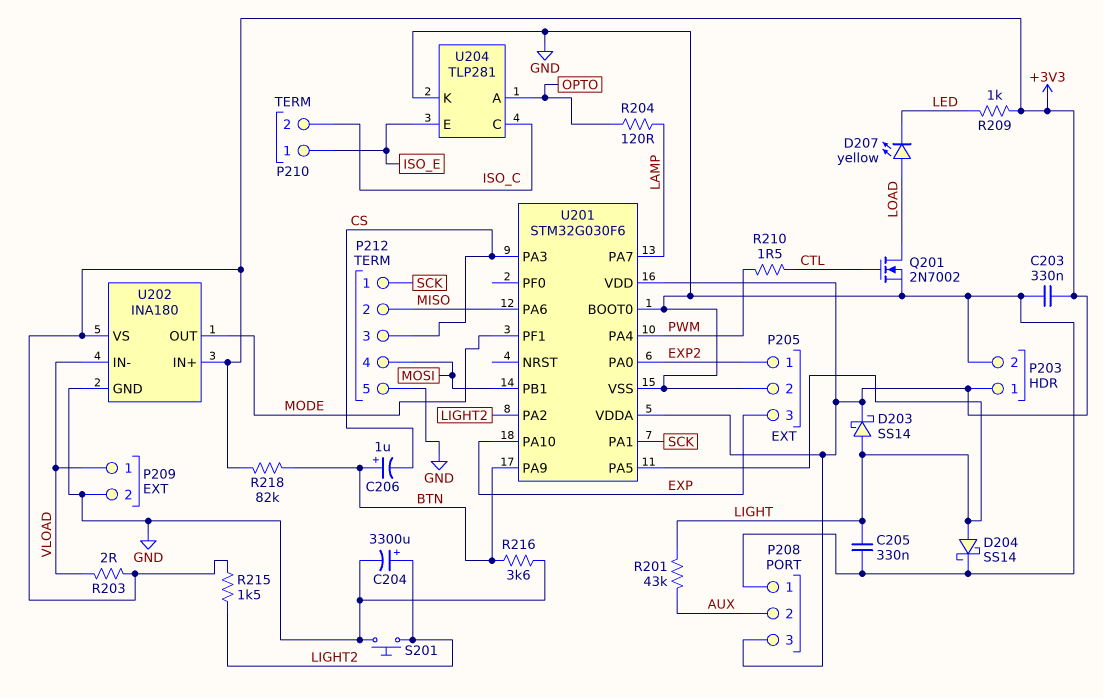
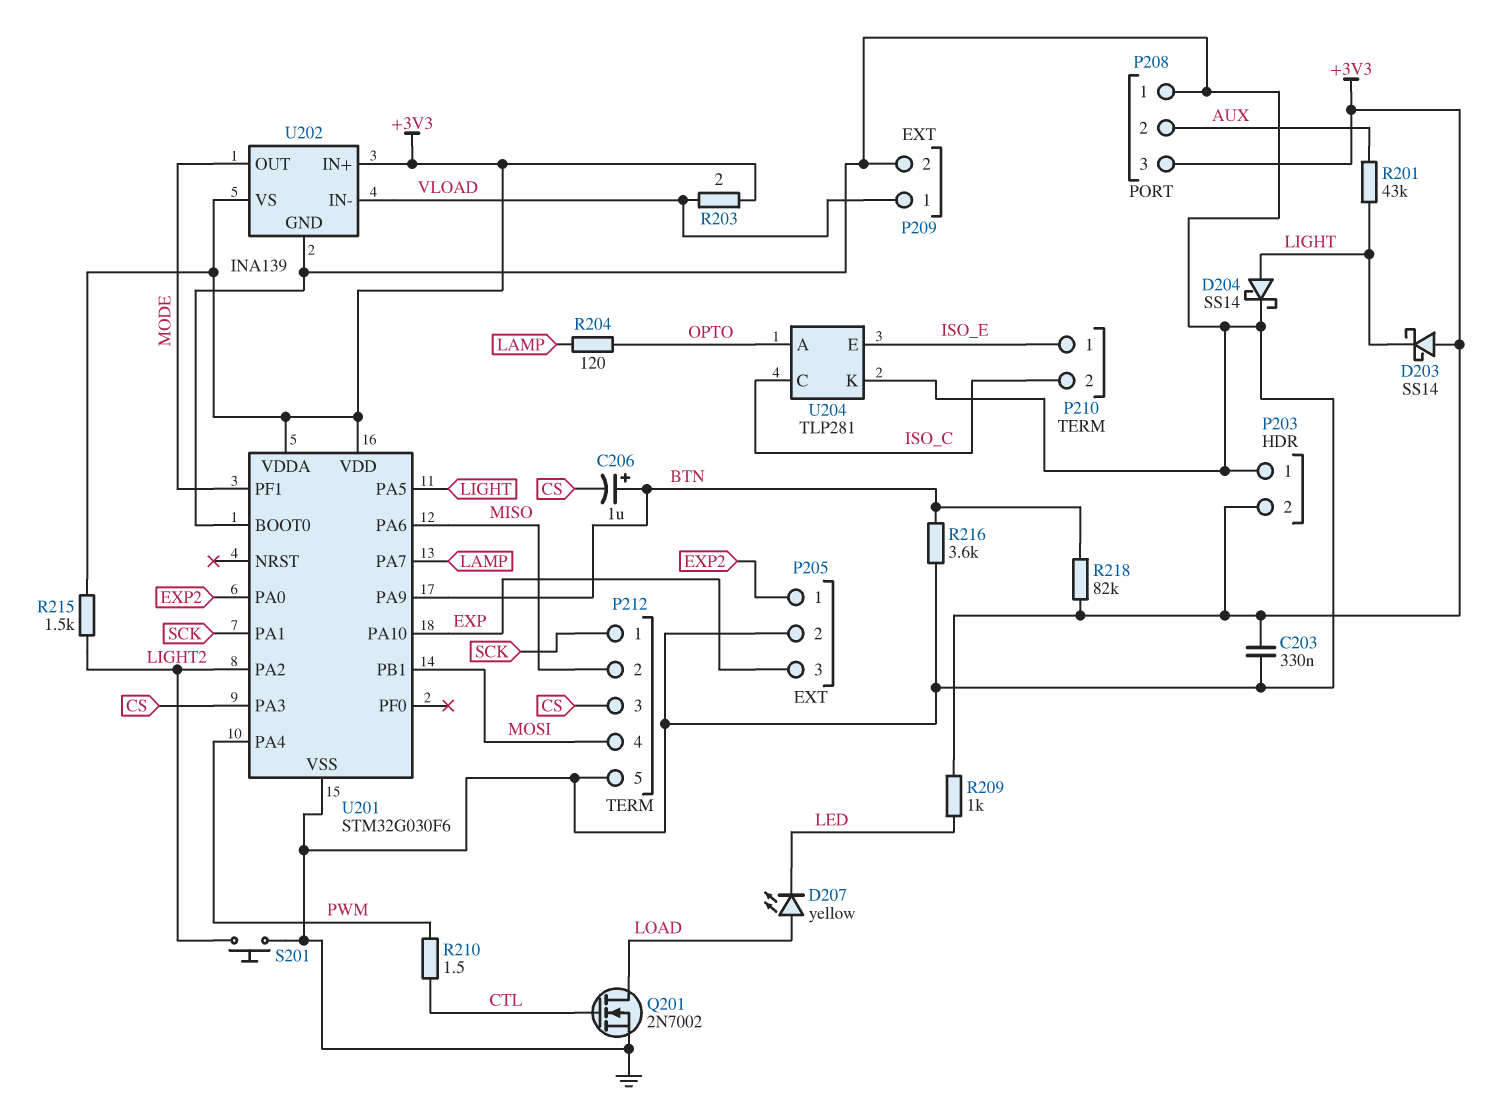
C204: 3300uF (plus LIGHT2, minus GND) -> none
C205: 330nF (GND, LIGHT) -> none
D203: schottky SS14 (A LIGHT, K +3V3) -> schottky SS14 (A +3V3, K LIGHT)
P203 pin 1: +3V3 -> GND
P203 pin 2: GND -> +3V3
U202: INA180 -> INA139

